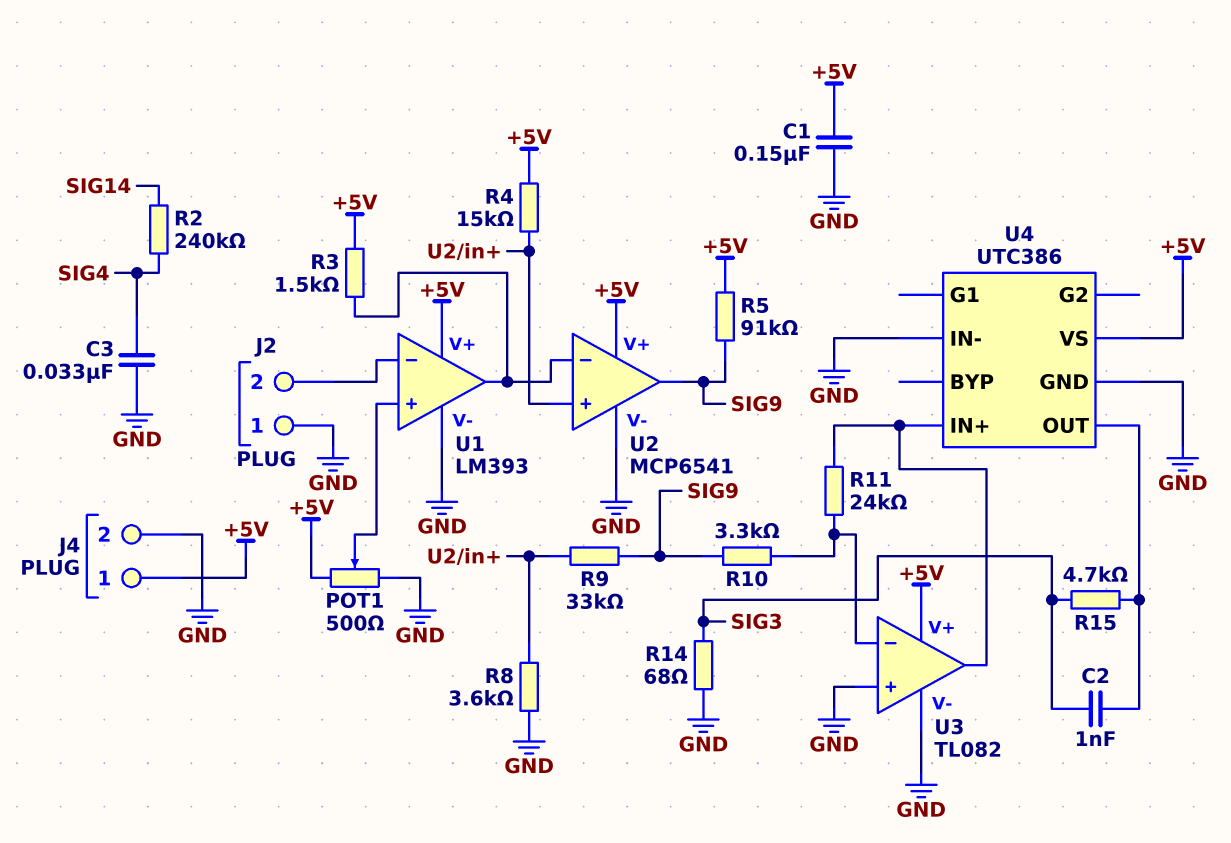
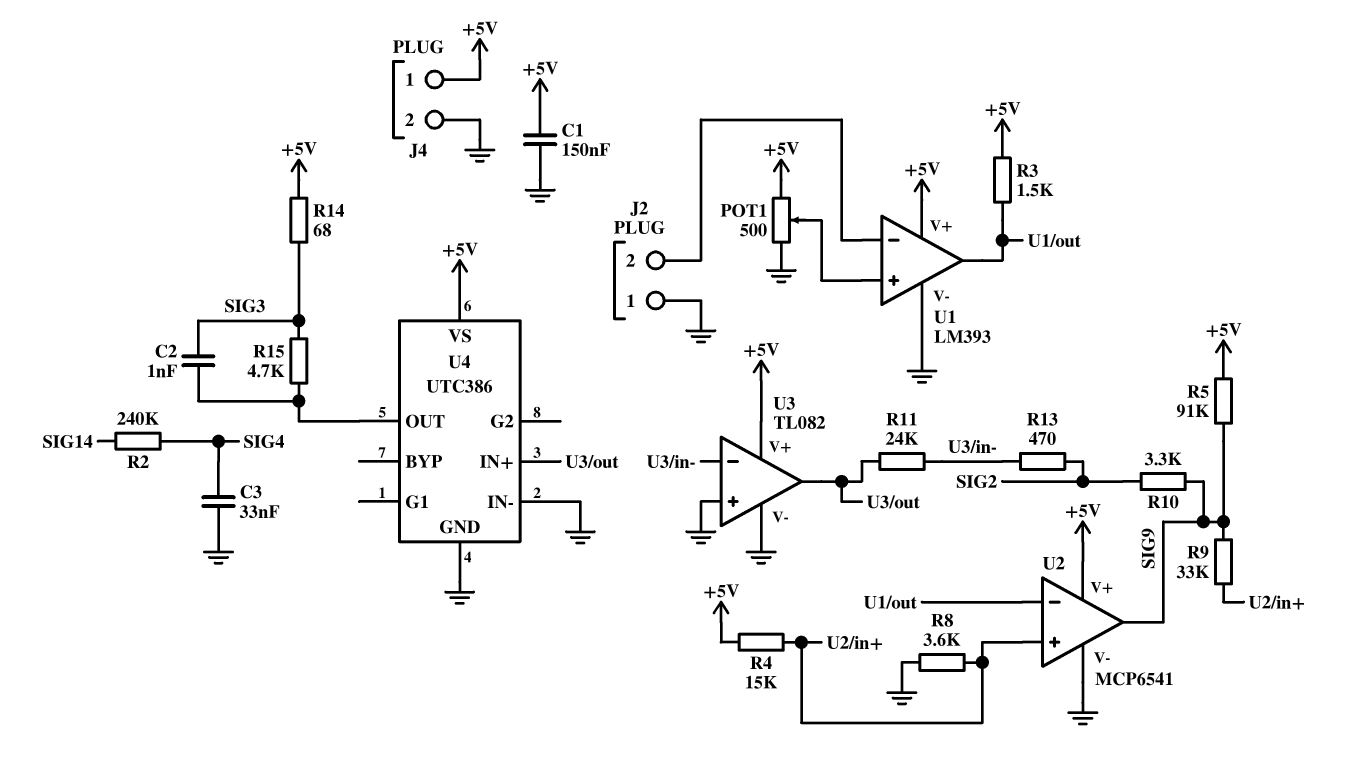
R10: 3.3k (SIG9, U3/in-) -> 3.3k (SIG2, SIG9)
R13: none -> 470 (SIG2, U3/in-)
R14: 68 (GND, SIG3) -> 68 (+5V, SIG3)

